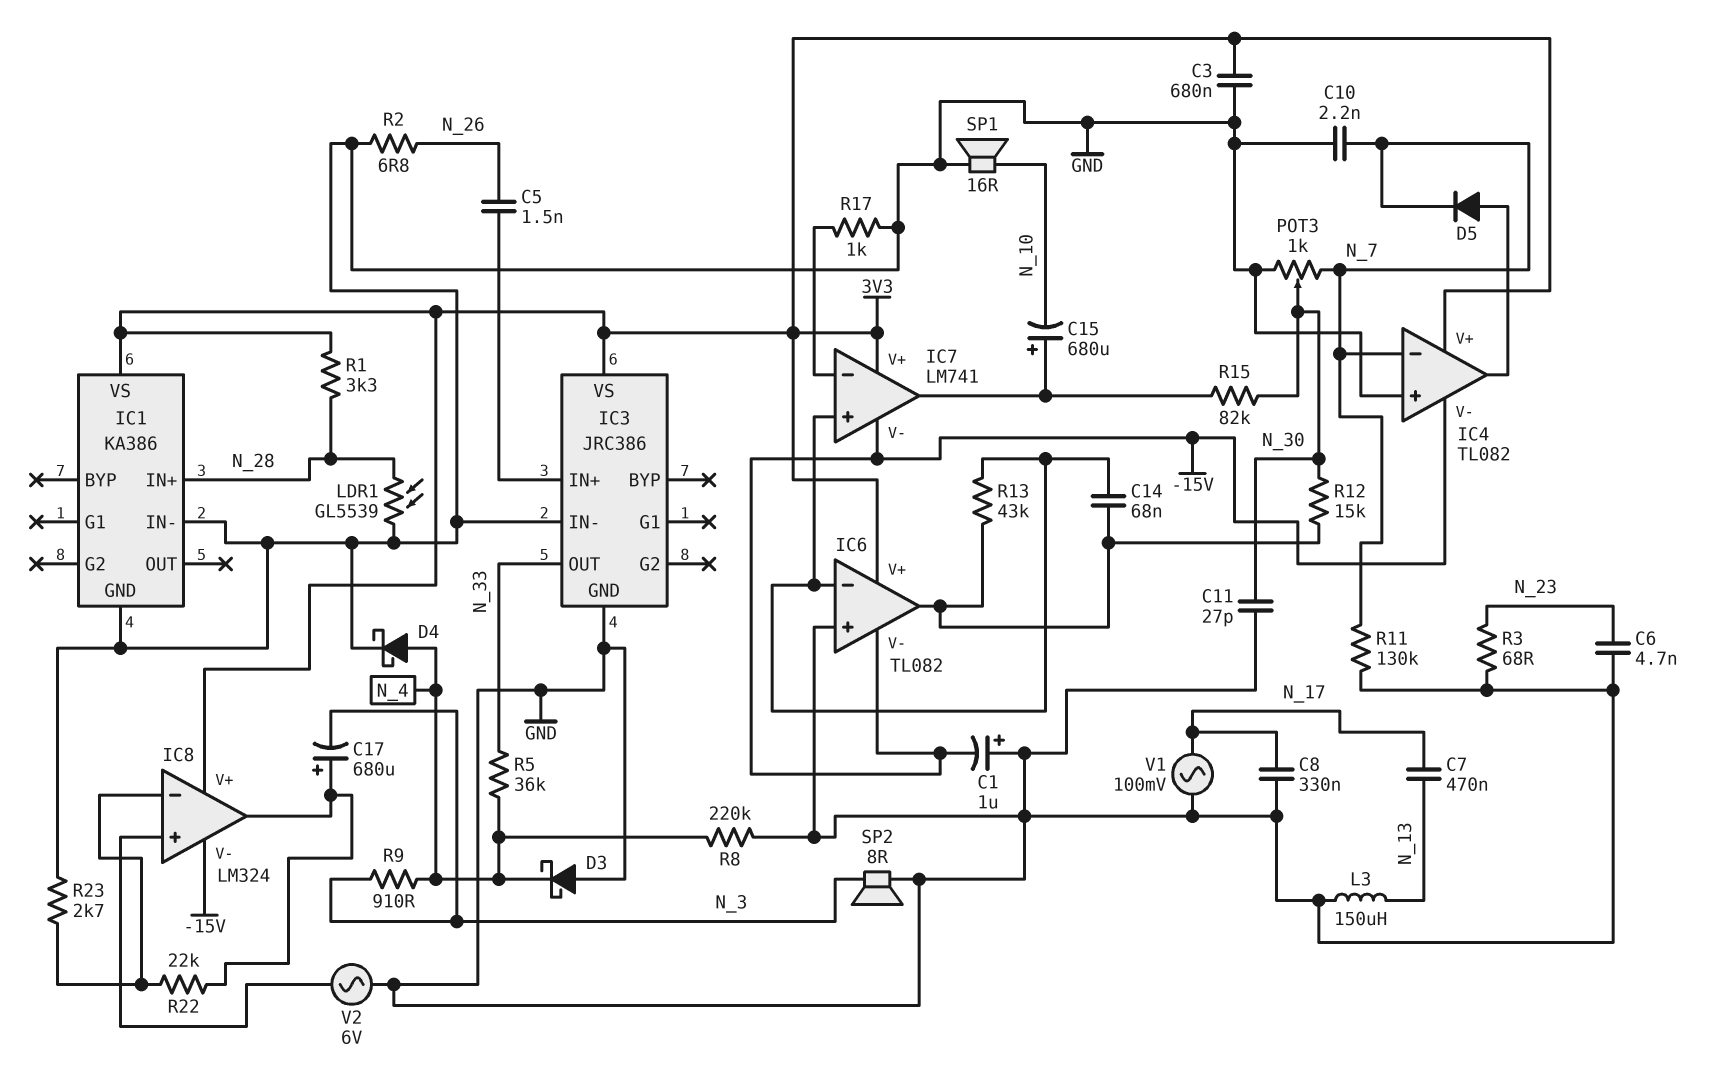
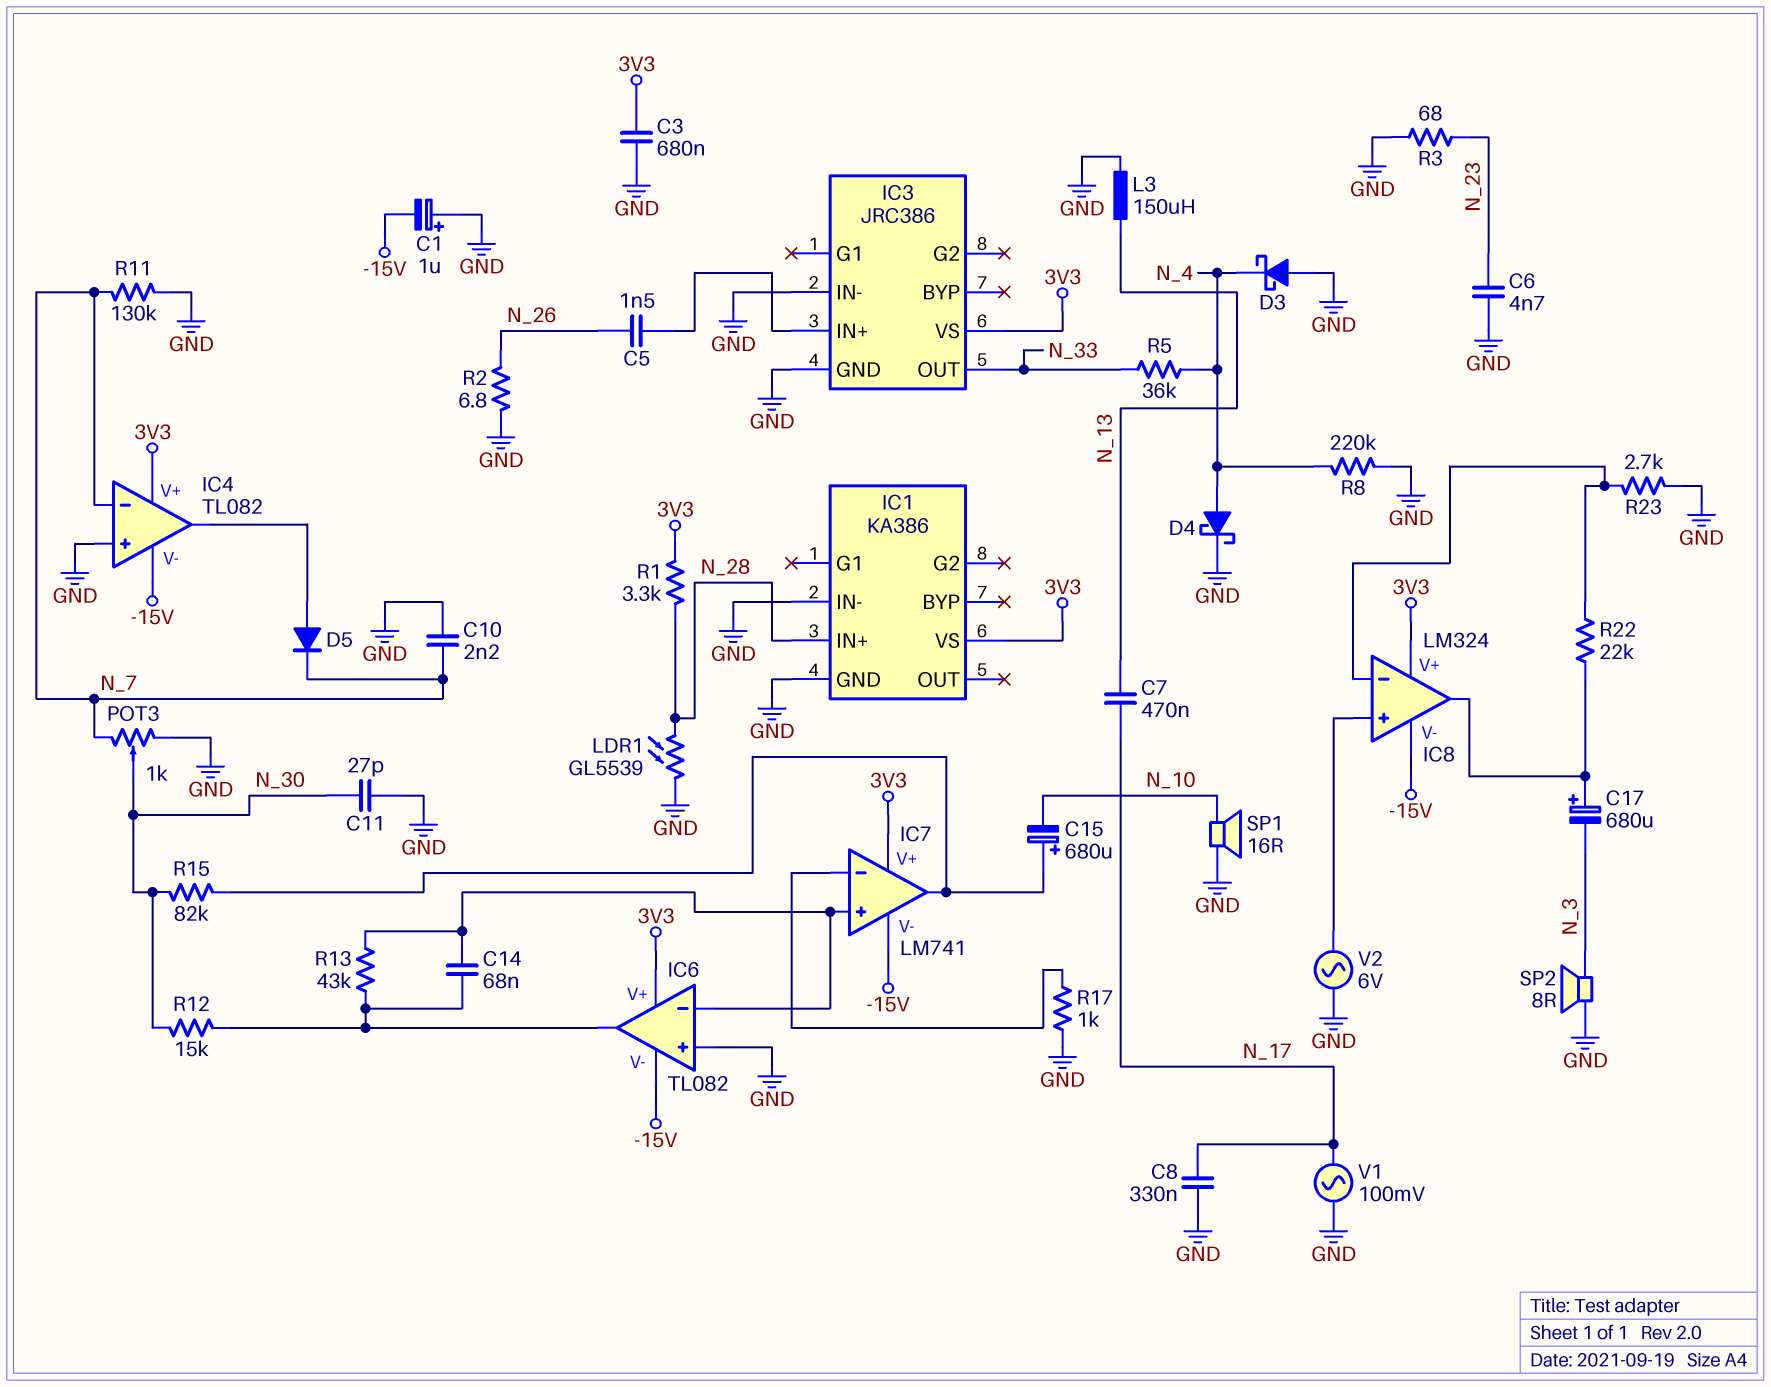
R9: 910 (N_3, N_4) -> none

